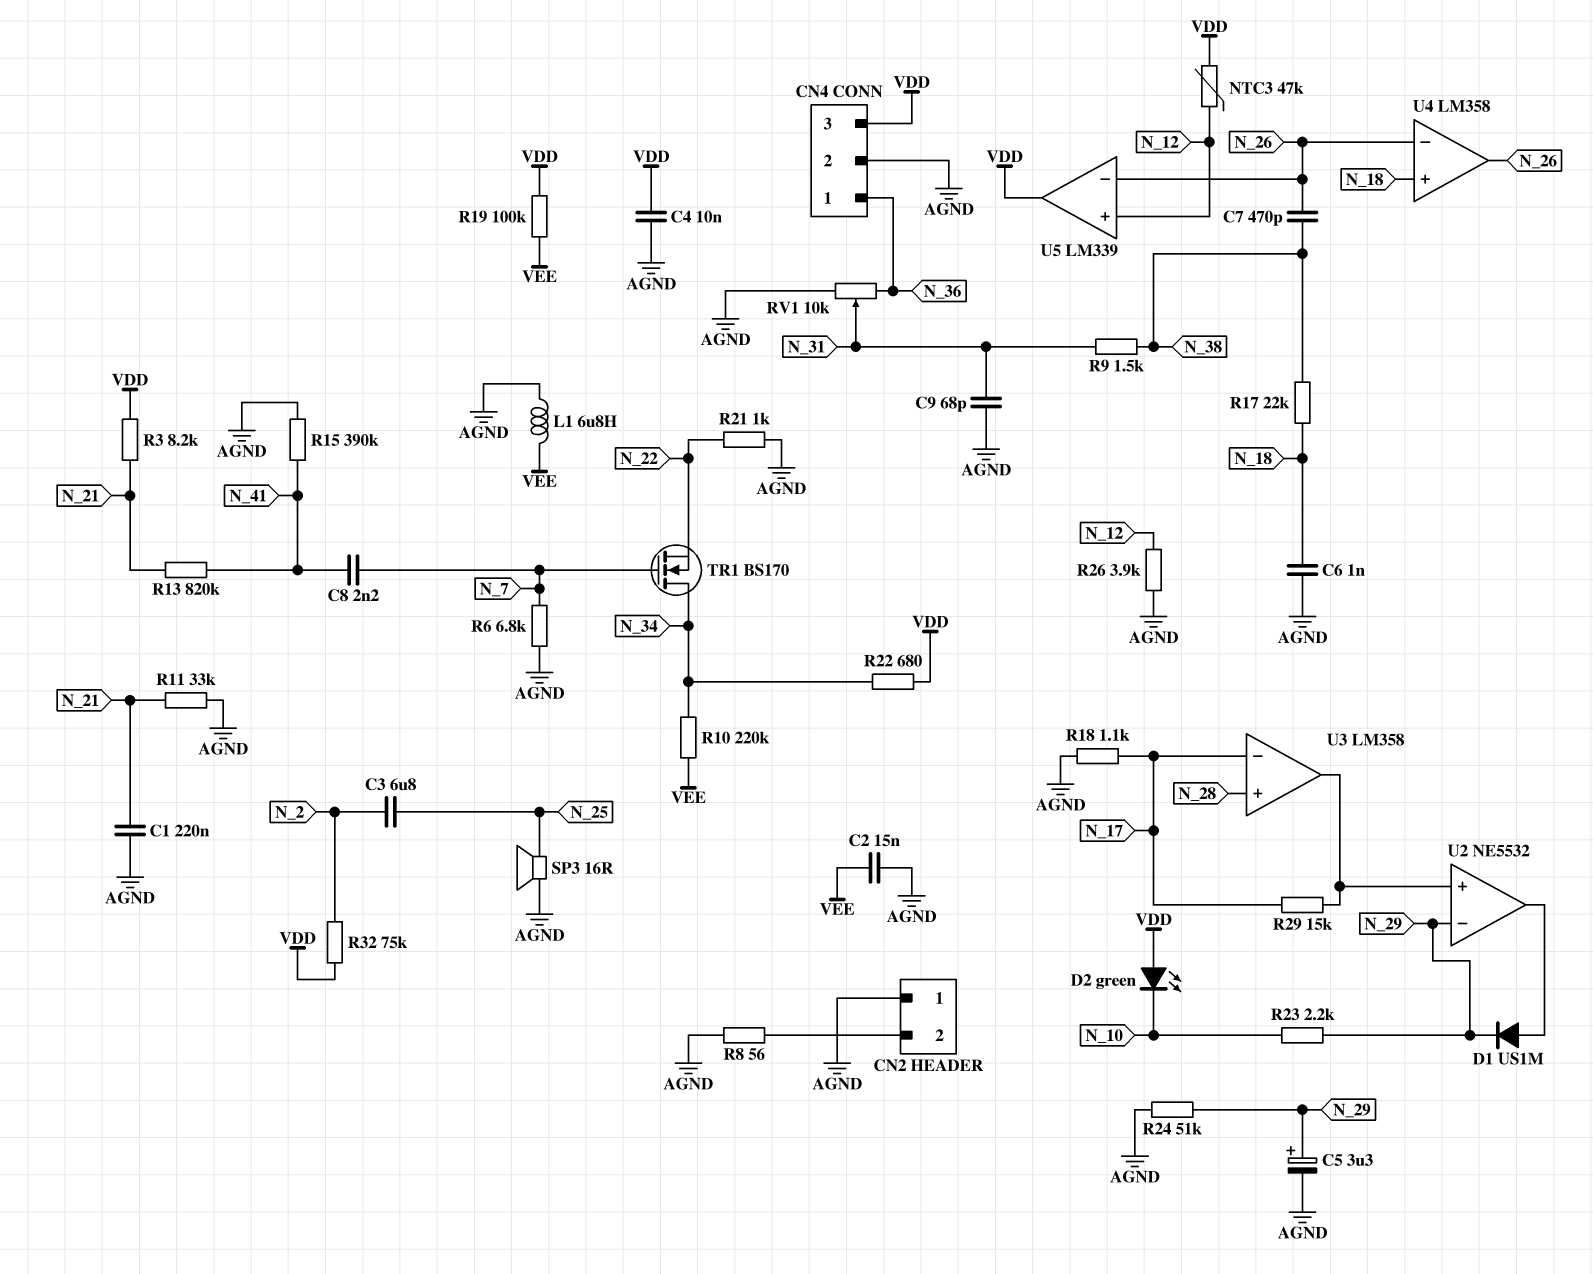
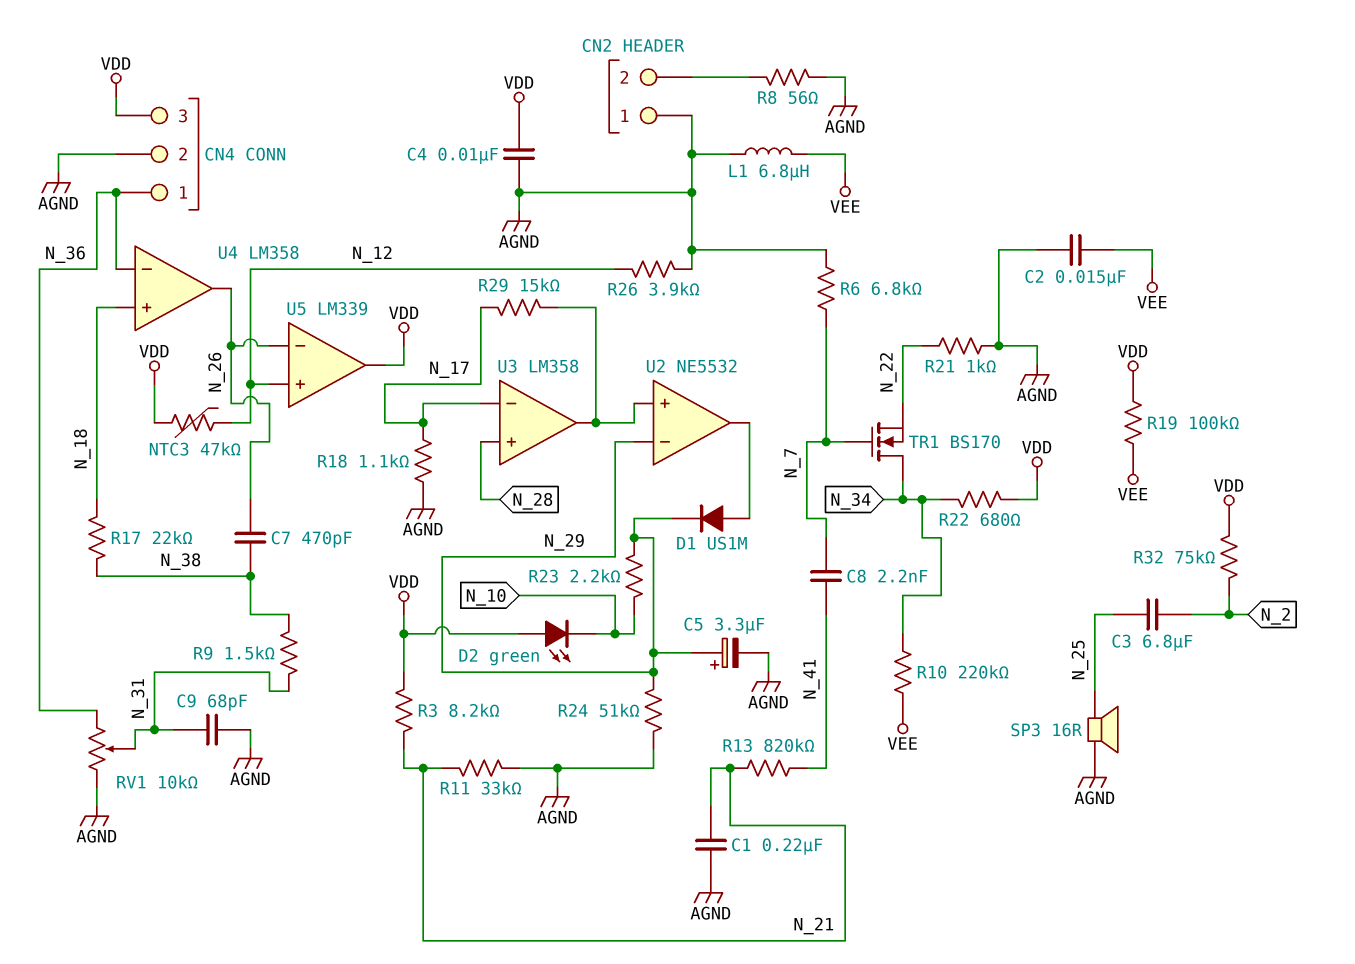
C6: 1nF (AGND, N_18) -> none
R15: 390k (AGND, N_41) -> none
U4 pin in-: N_26 -> N_36

